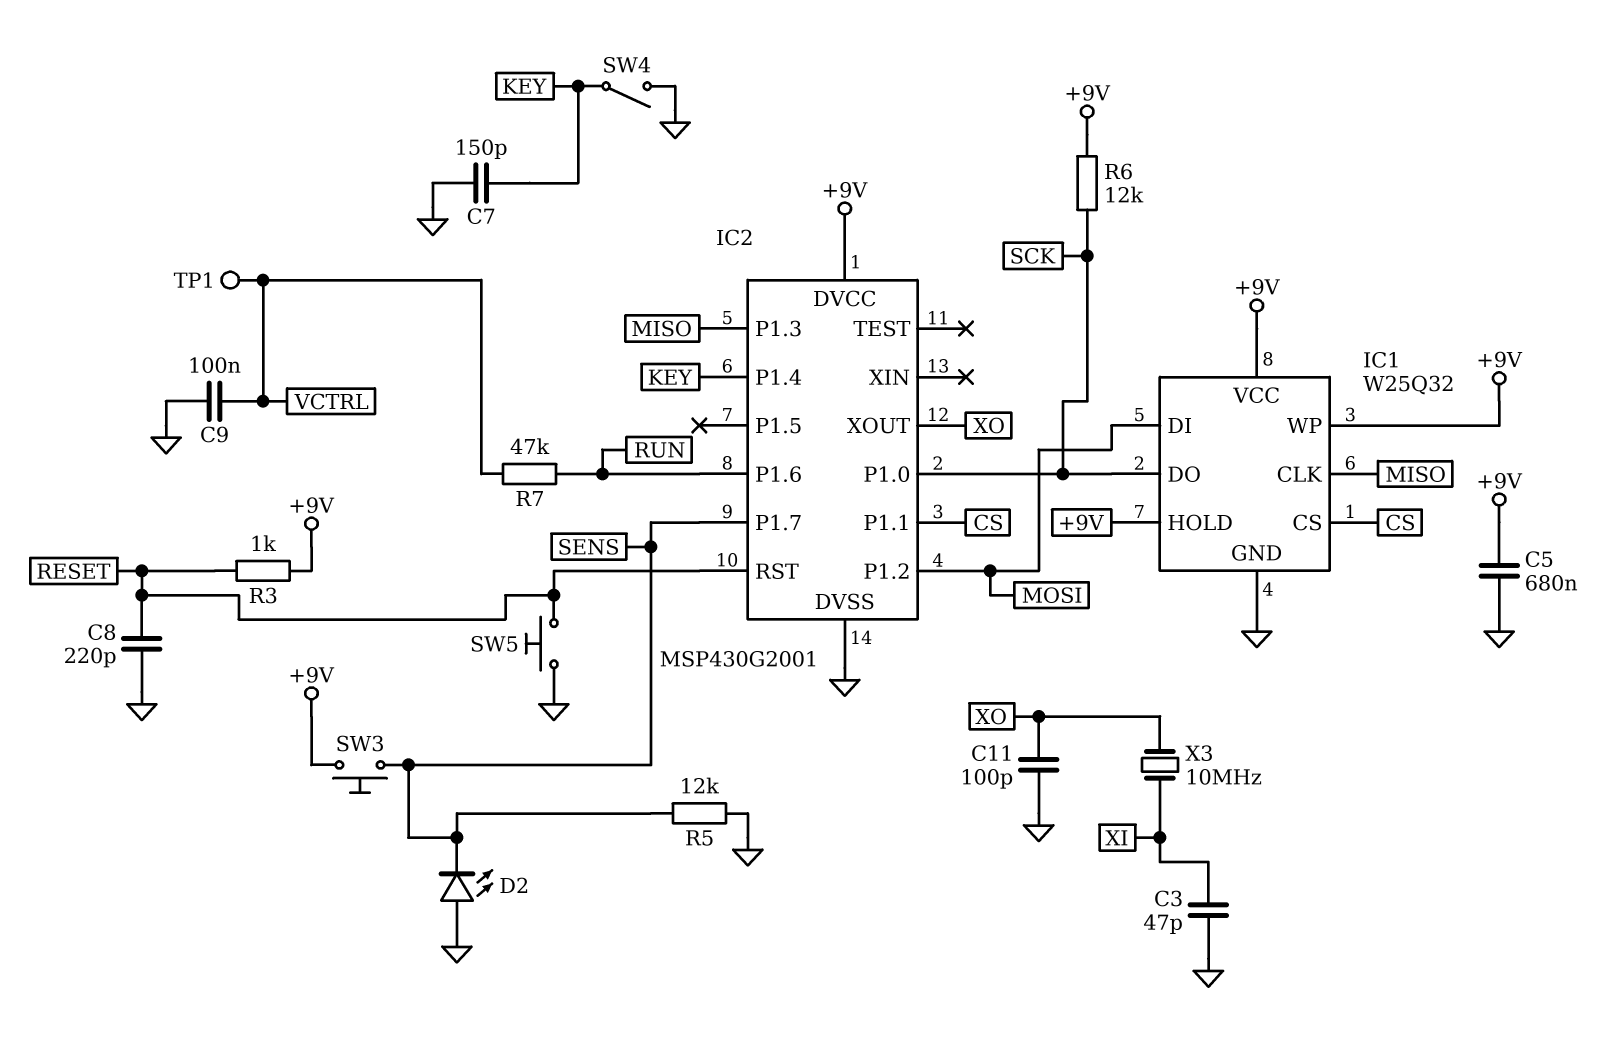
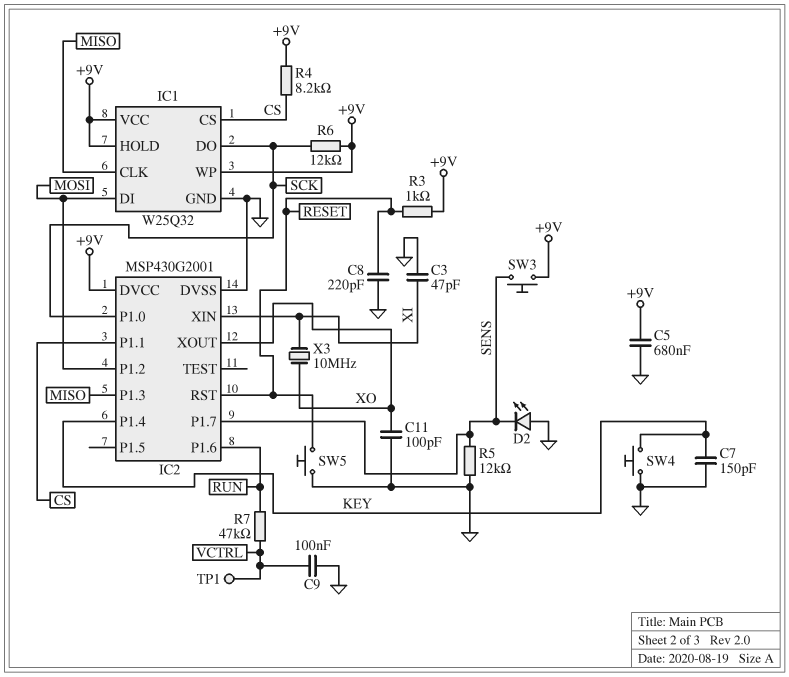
IC2 pin XIN: none -> XI
R4: none -> 8.2k (+9V, CS)
SW4: switch (GND, KEY) -> button (GND, KEY)

